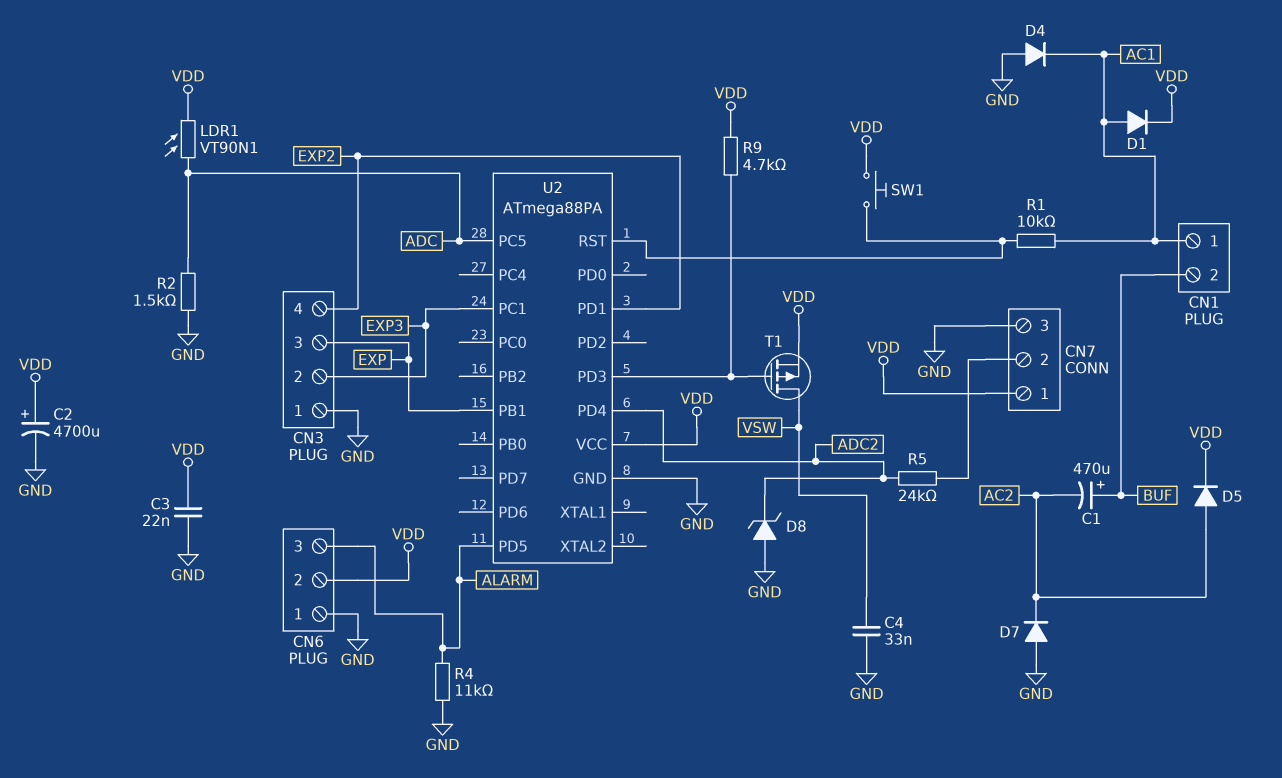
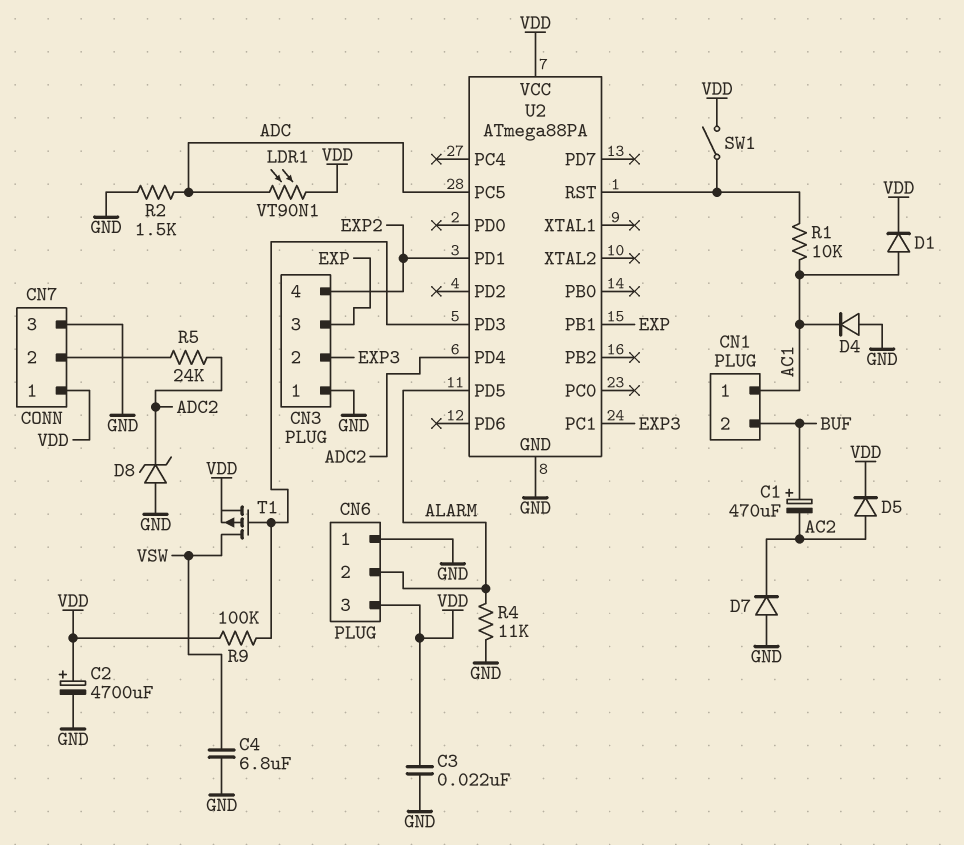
C4: 33nF (GND, VSW) -> 6.8uF (GND, VSW)
CN6 pin 2: VDD -> ALARM
CN6 pin 3: ALARM -> VDD
R9: 4.7k (U2/PD3, VDD) -> 100k (U2/PD3, VDD)
SW1: button (U2/RST, VDD) -> switch (U2/RST, VDD)

